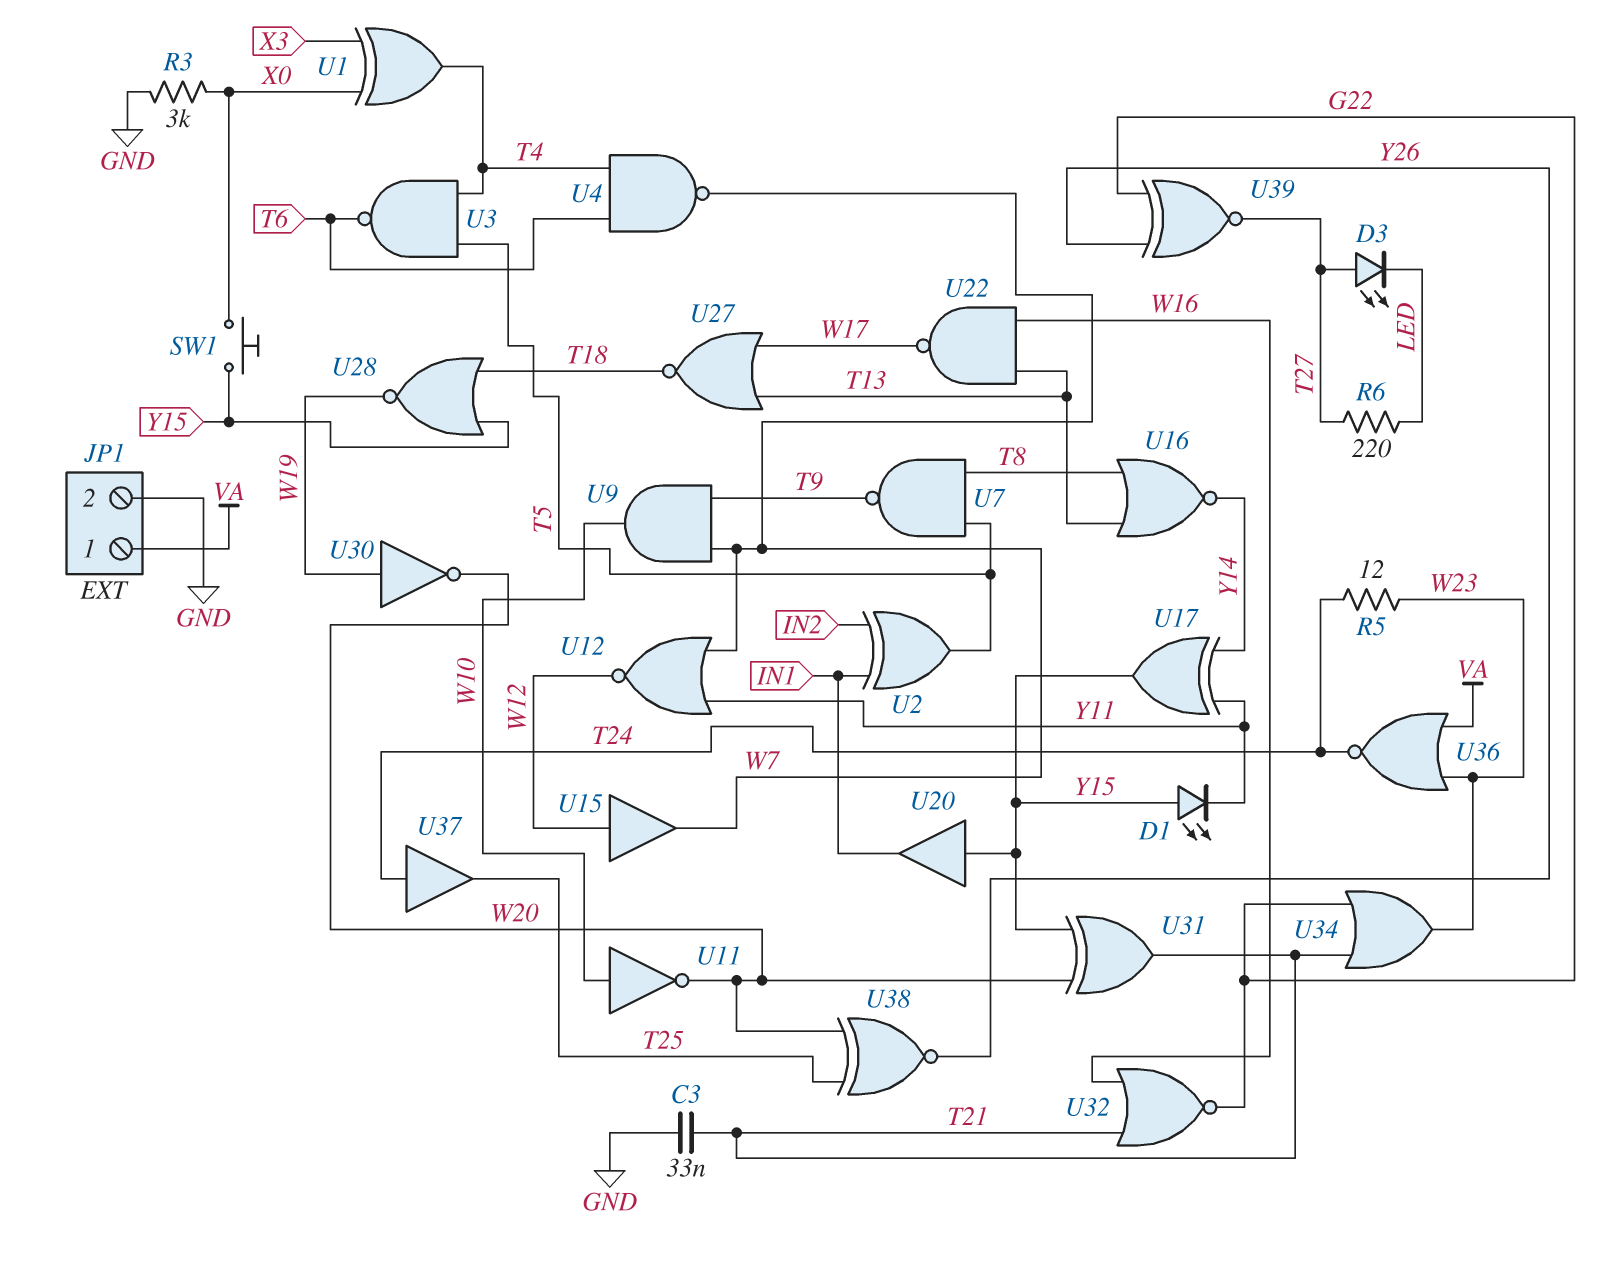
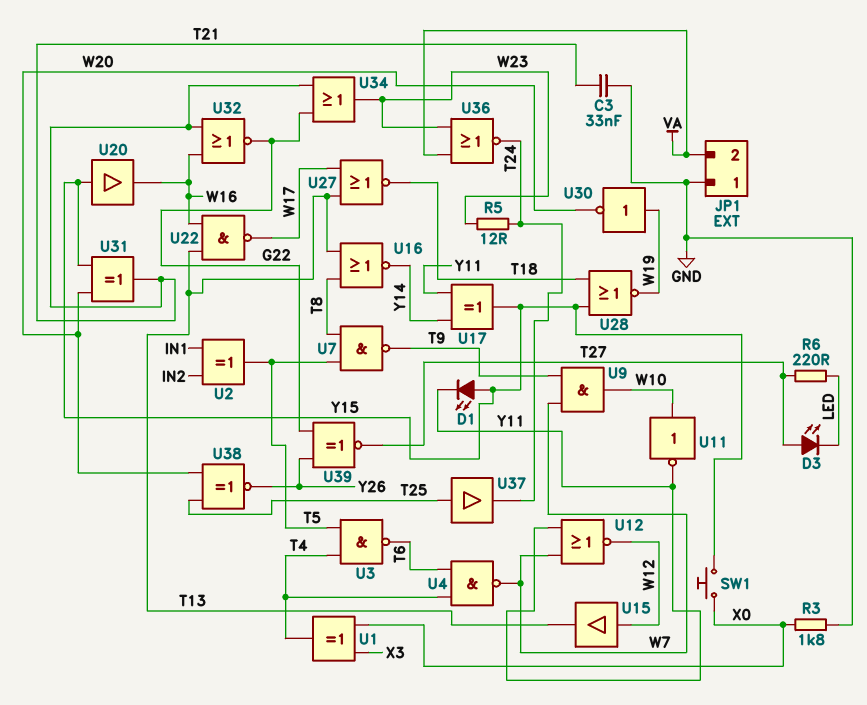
JP1 pin 1: VA -> GND
JP1 pin 2: GND -> VA
R3: 3k (GND, X0) -> 1.8k (GND, X0)
U11: NOT (in W10, out W20) -> NOT (in W10, out Y11)
U15: buffer (in W12, out W7) -> buffer (in W12, out T13)
U20: buffer (in Y15, out IN1) -> buffer (in Y15, out W16)
U37: buffer (in T24, out T25) -> buffer (in T25, out T24)

